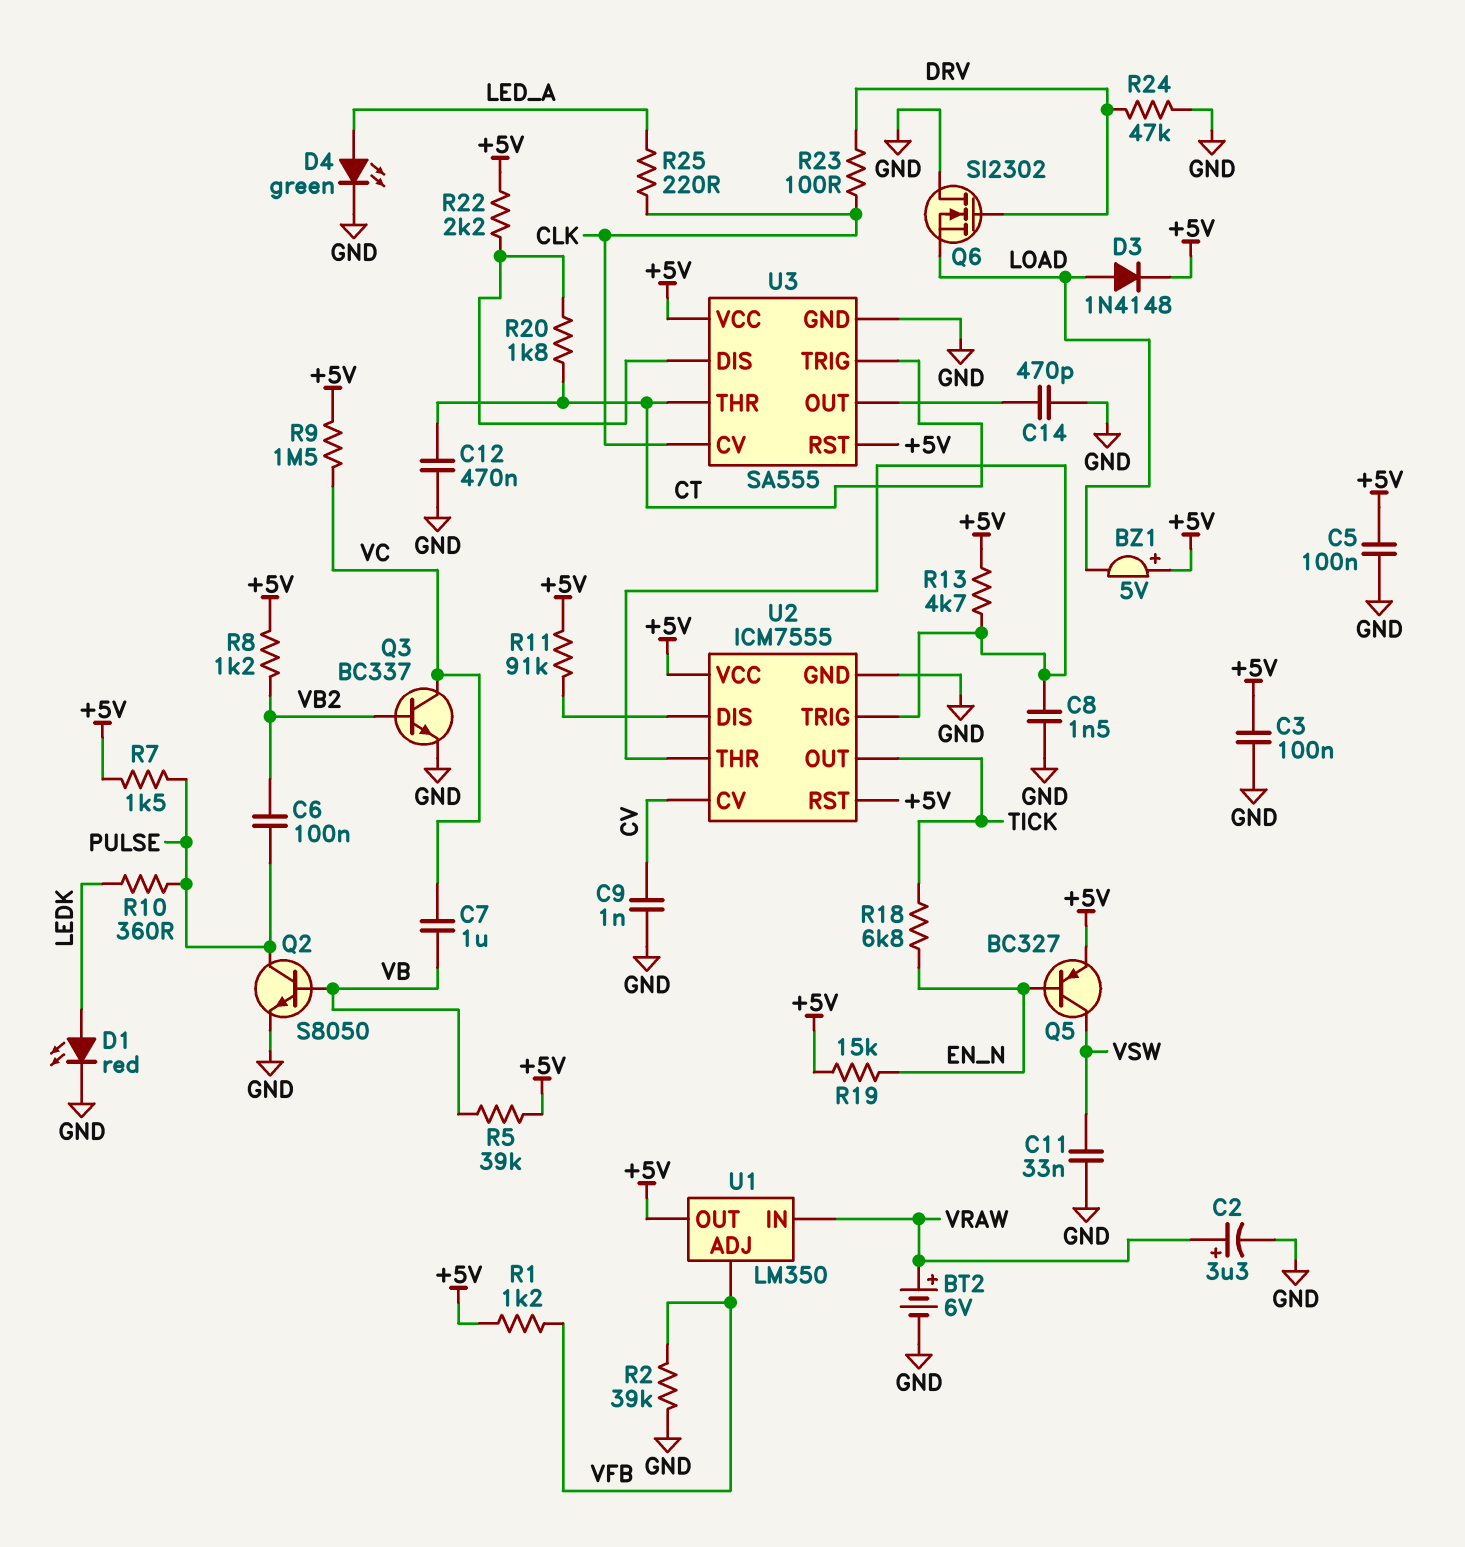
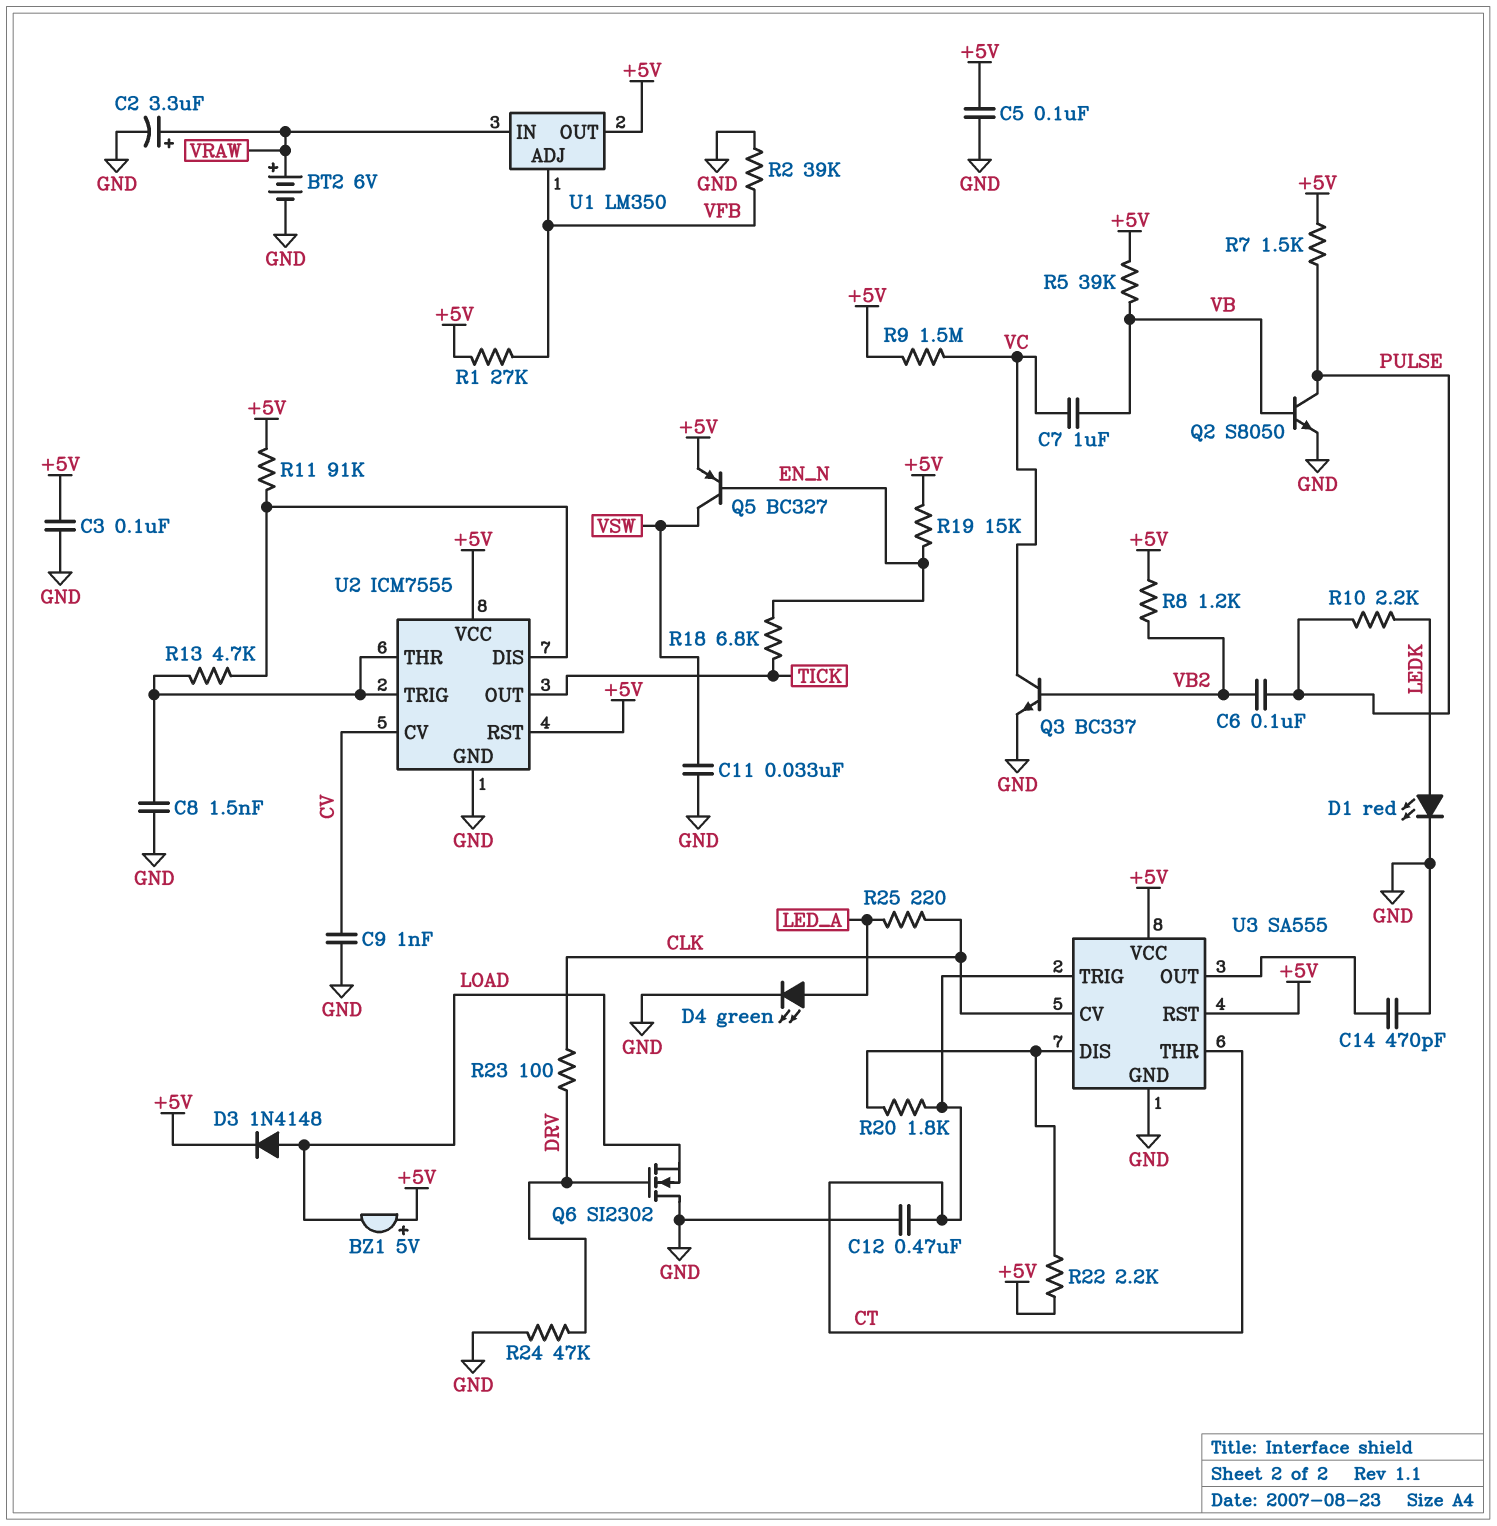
R1: 1.2k (+5V, VFB) -> 27k (+5V, VFB)
R10: 360 (LEDK, PULSE) -> 2.2k (LEDK, PULSE)
R13: 4.7k (+5V, U2/THR) -> 4.7k (U2/DIS, U2/THR)

